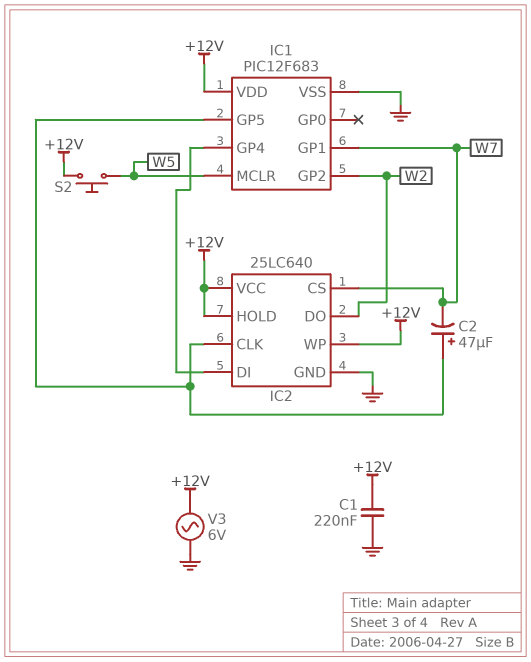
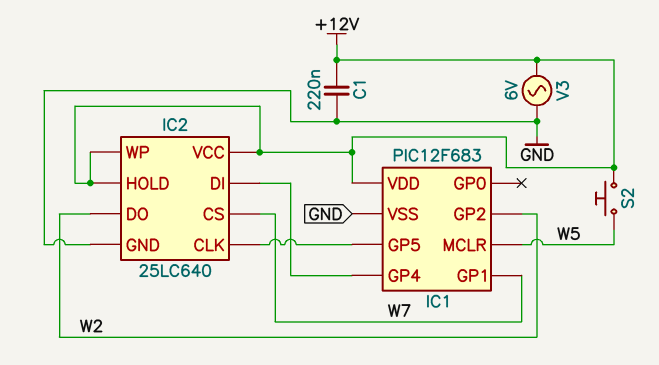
C2: 47uF (plus IC1/GP5, minus W7) -> none

